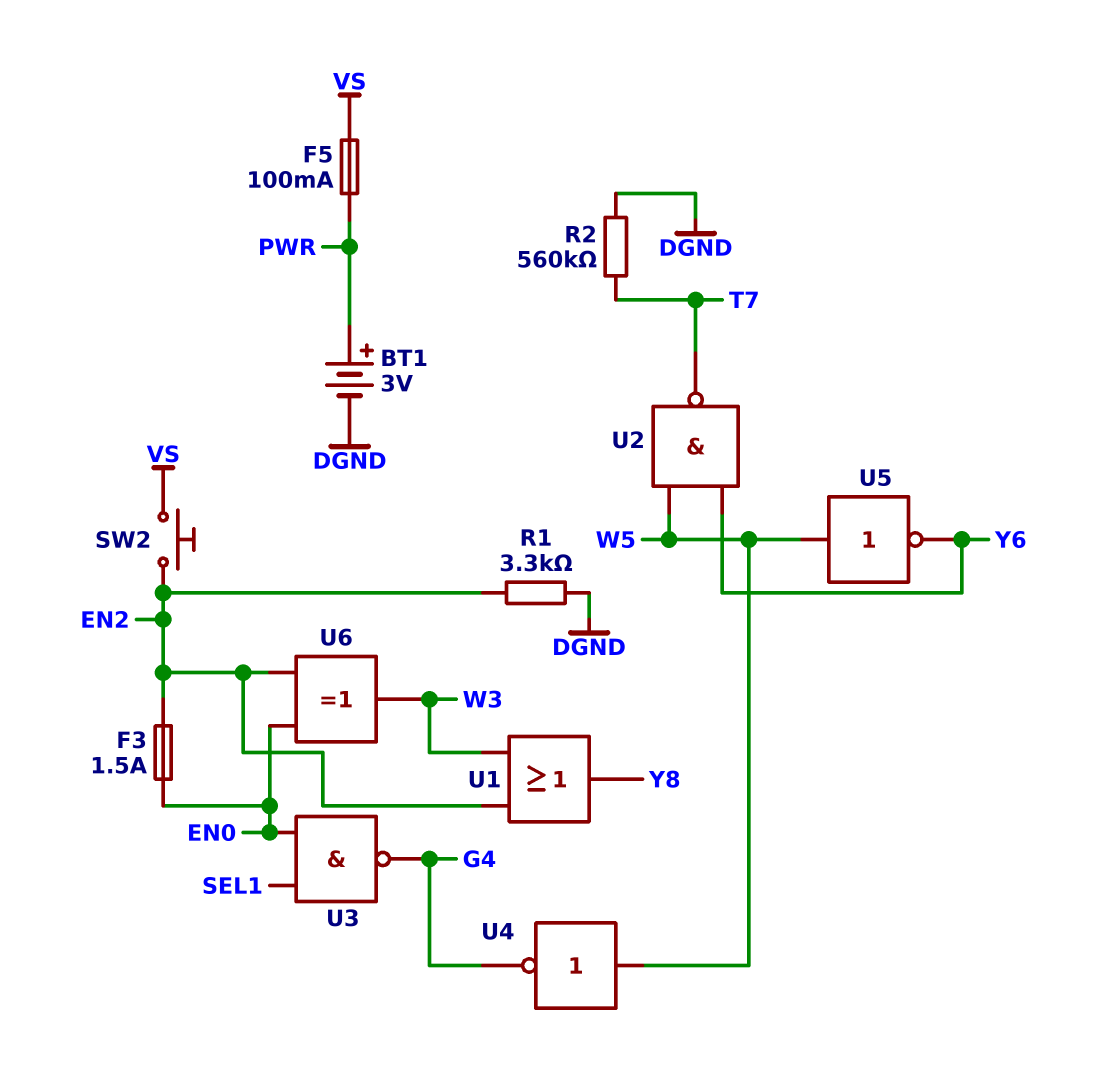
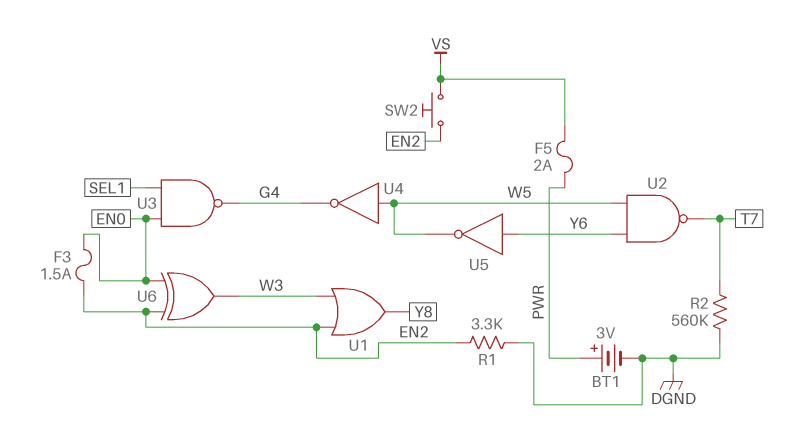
F5: 100mA (PWR, VS) -> 2A (PWR, VS)
U5: NOT (in W5, out Y6) -> NOT (in Y6, out W5)

